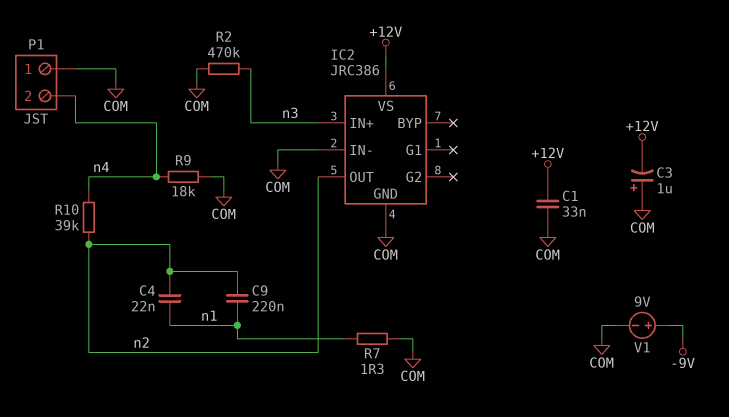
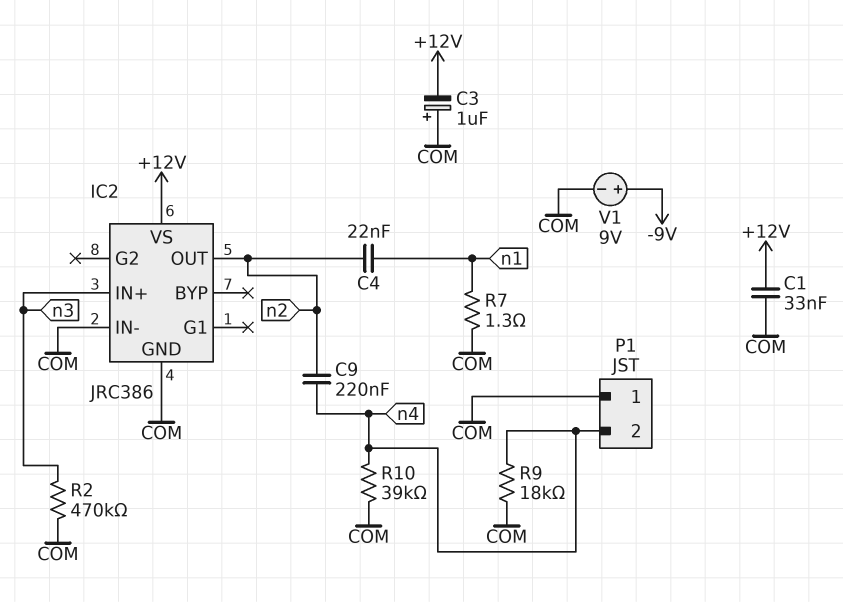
C9: 220nF (n1, n2) -> 220nF (n2, n4)
R10: 39k (n2, n4) -> 39k (COM, n4)

